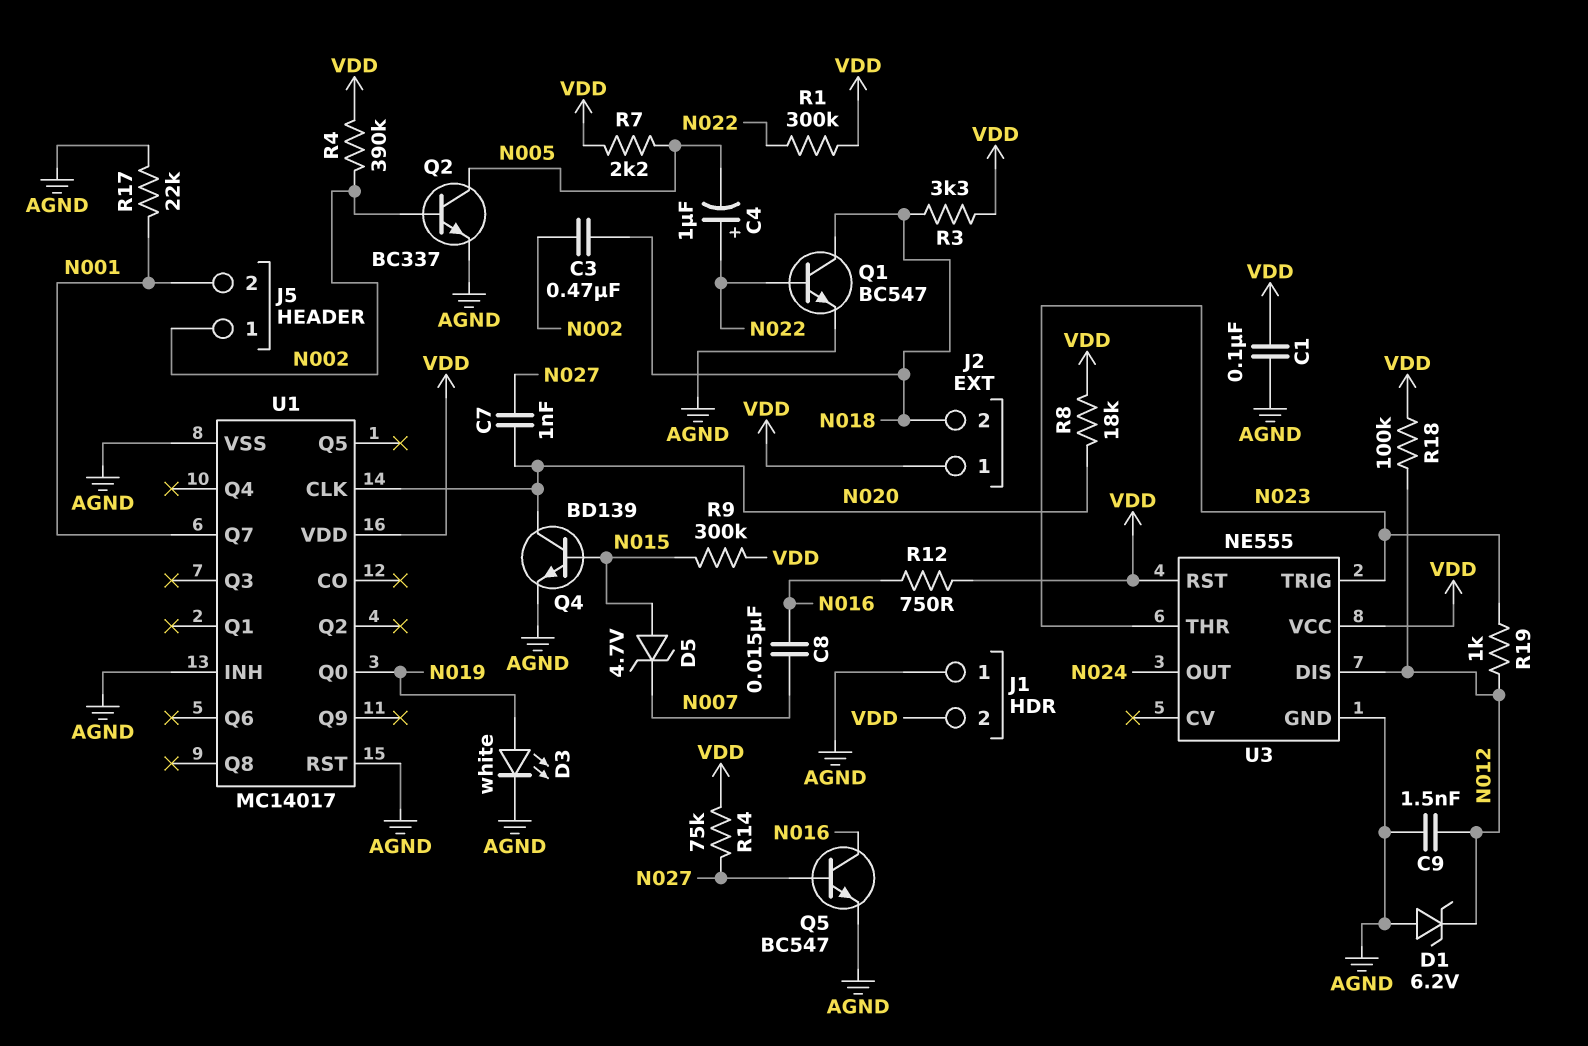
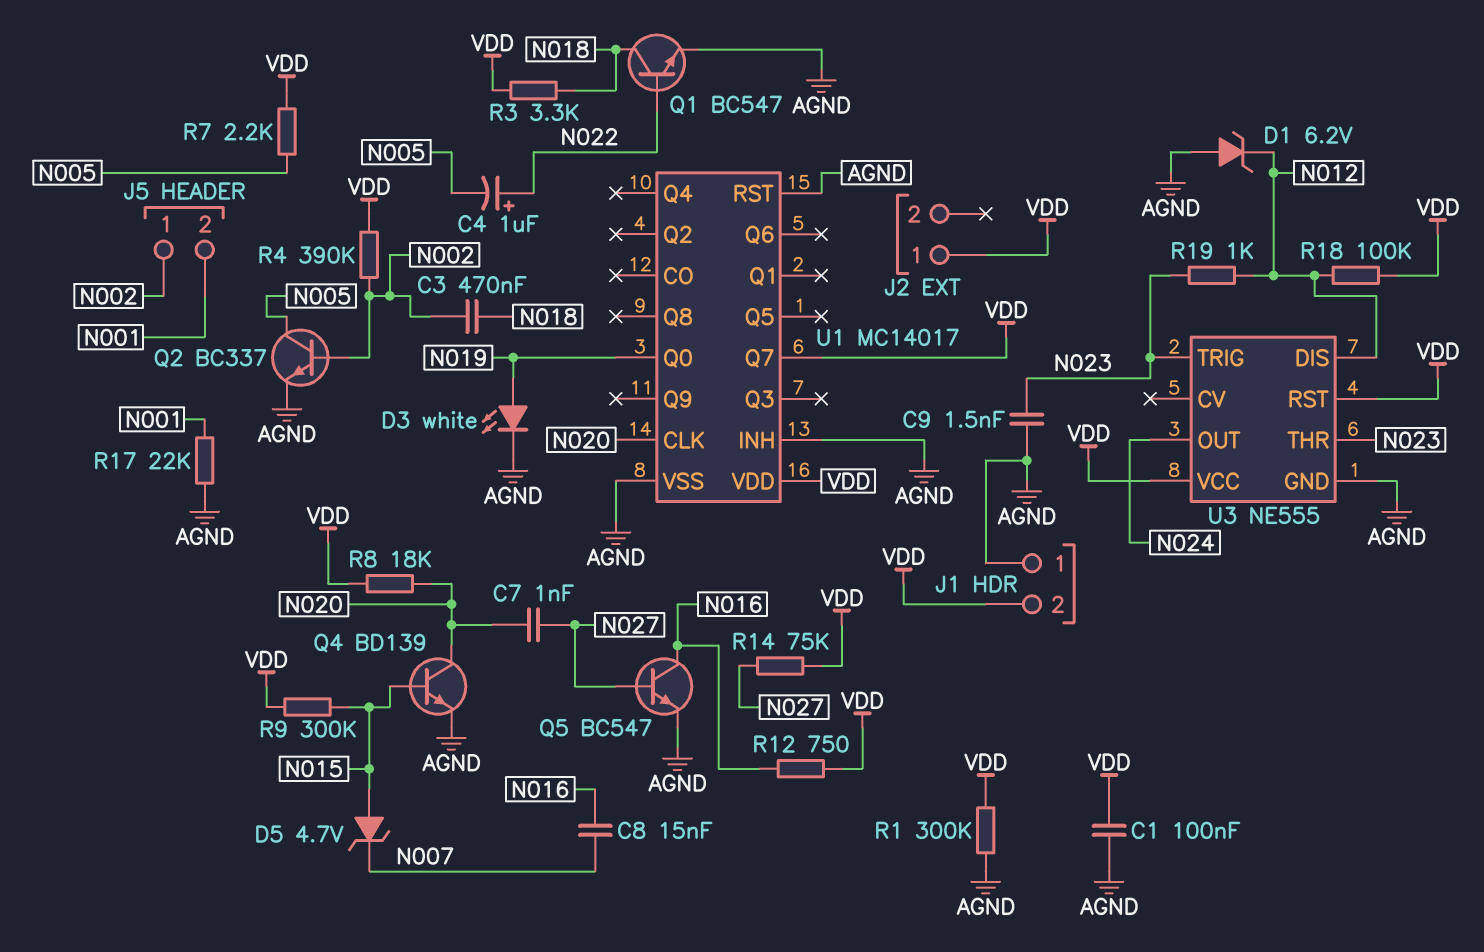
C9: 1.5nF (AGND, N012) -> 1.5nF (AGND, N023)
J2 pin 2: N018 -> none
R1: 300k (N022, VDD) -> 300k (AGND, VDD)
U1 pin Q7: N001 -> VDD

